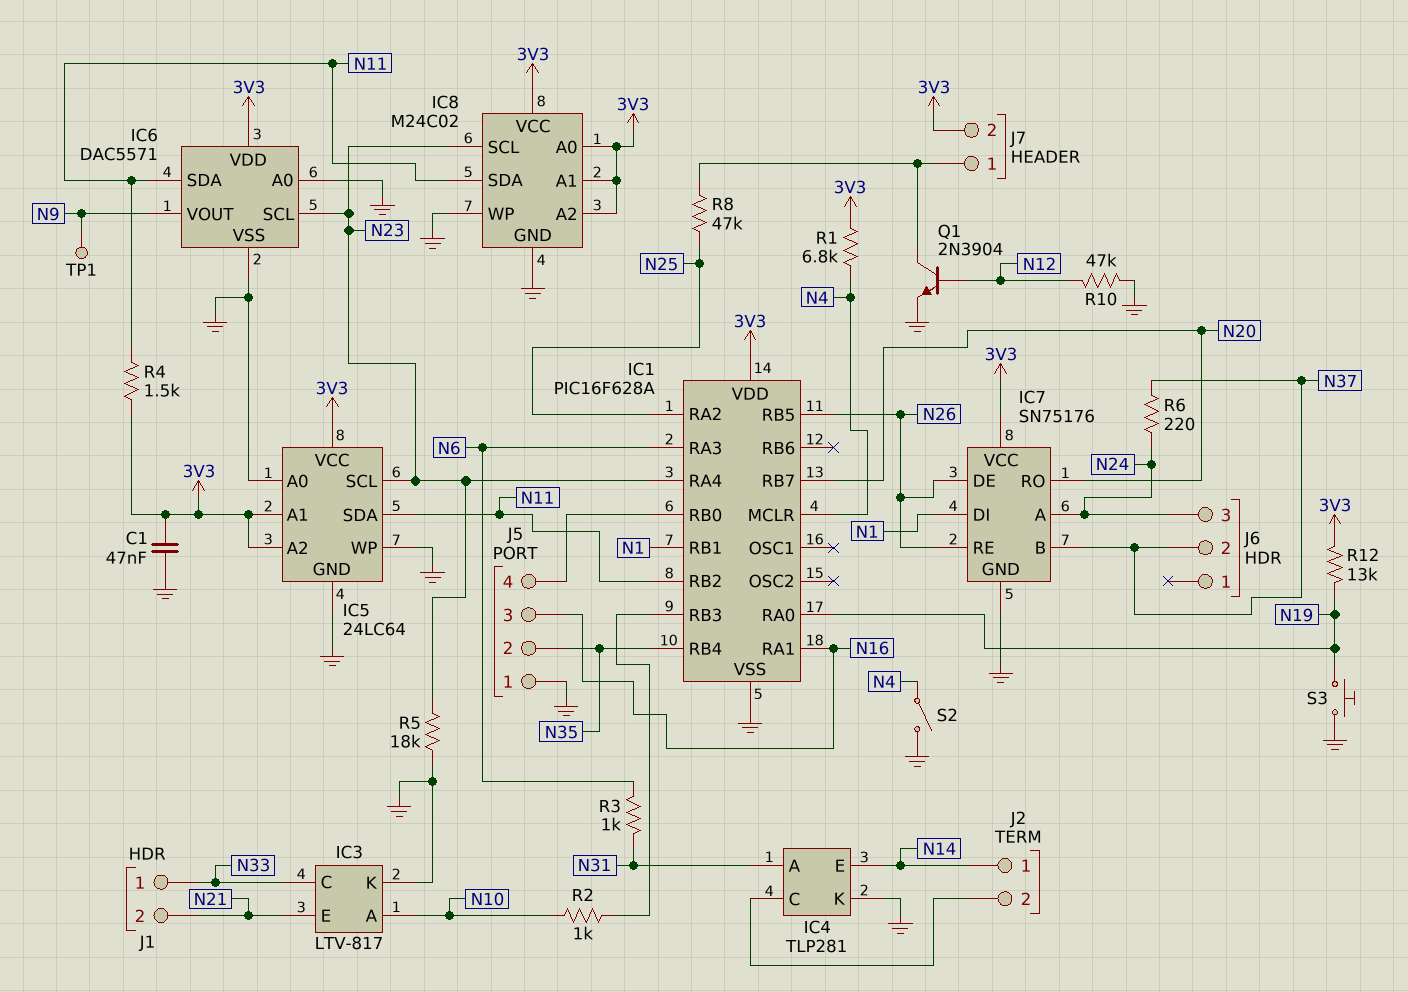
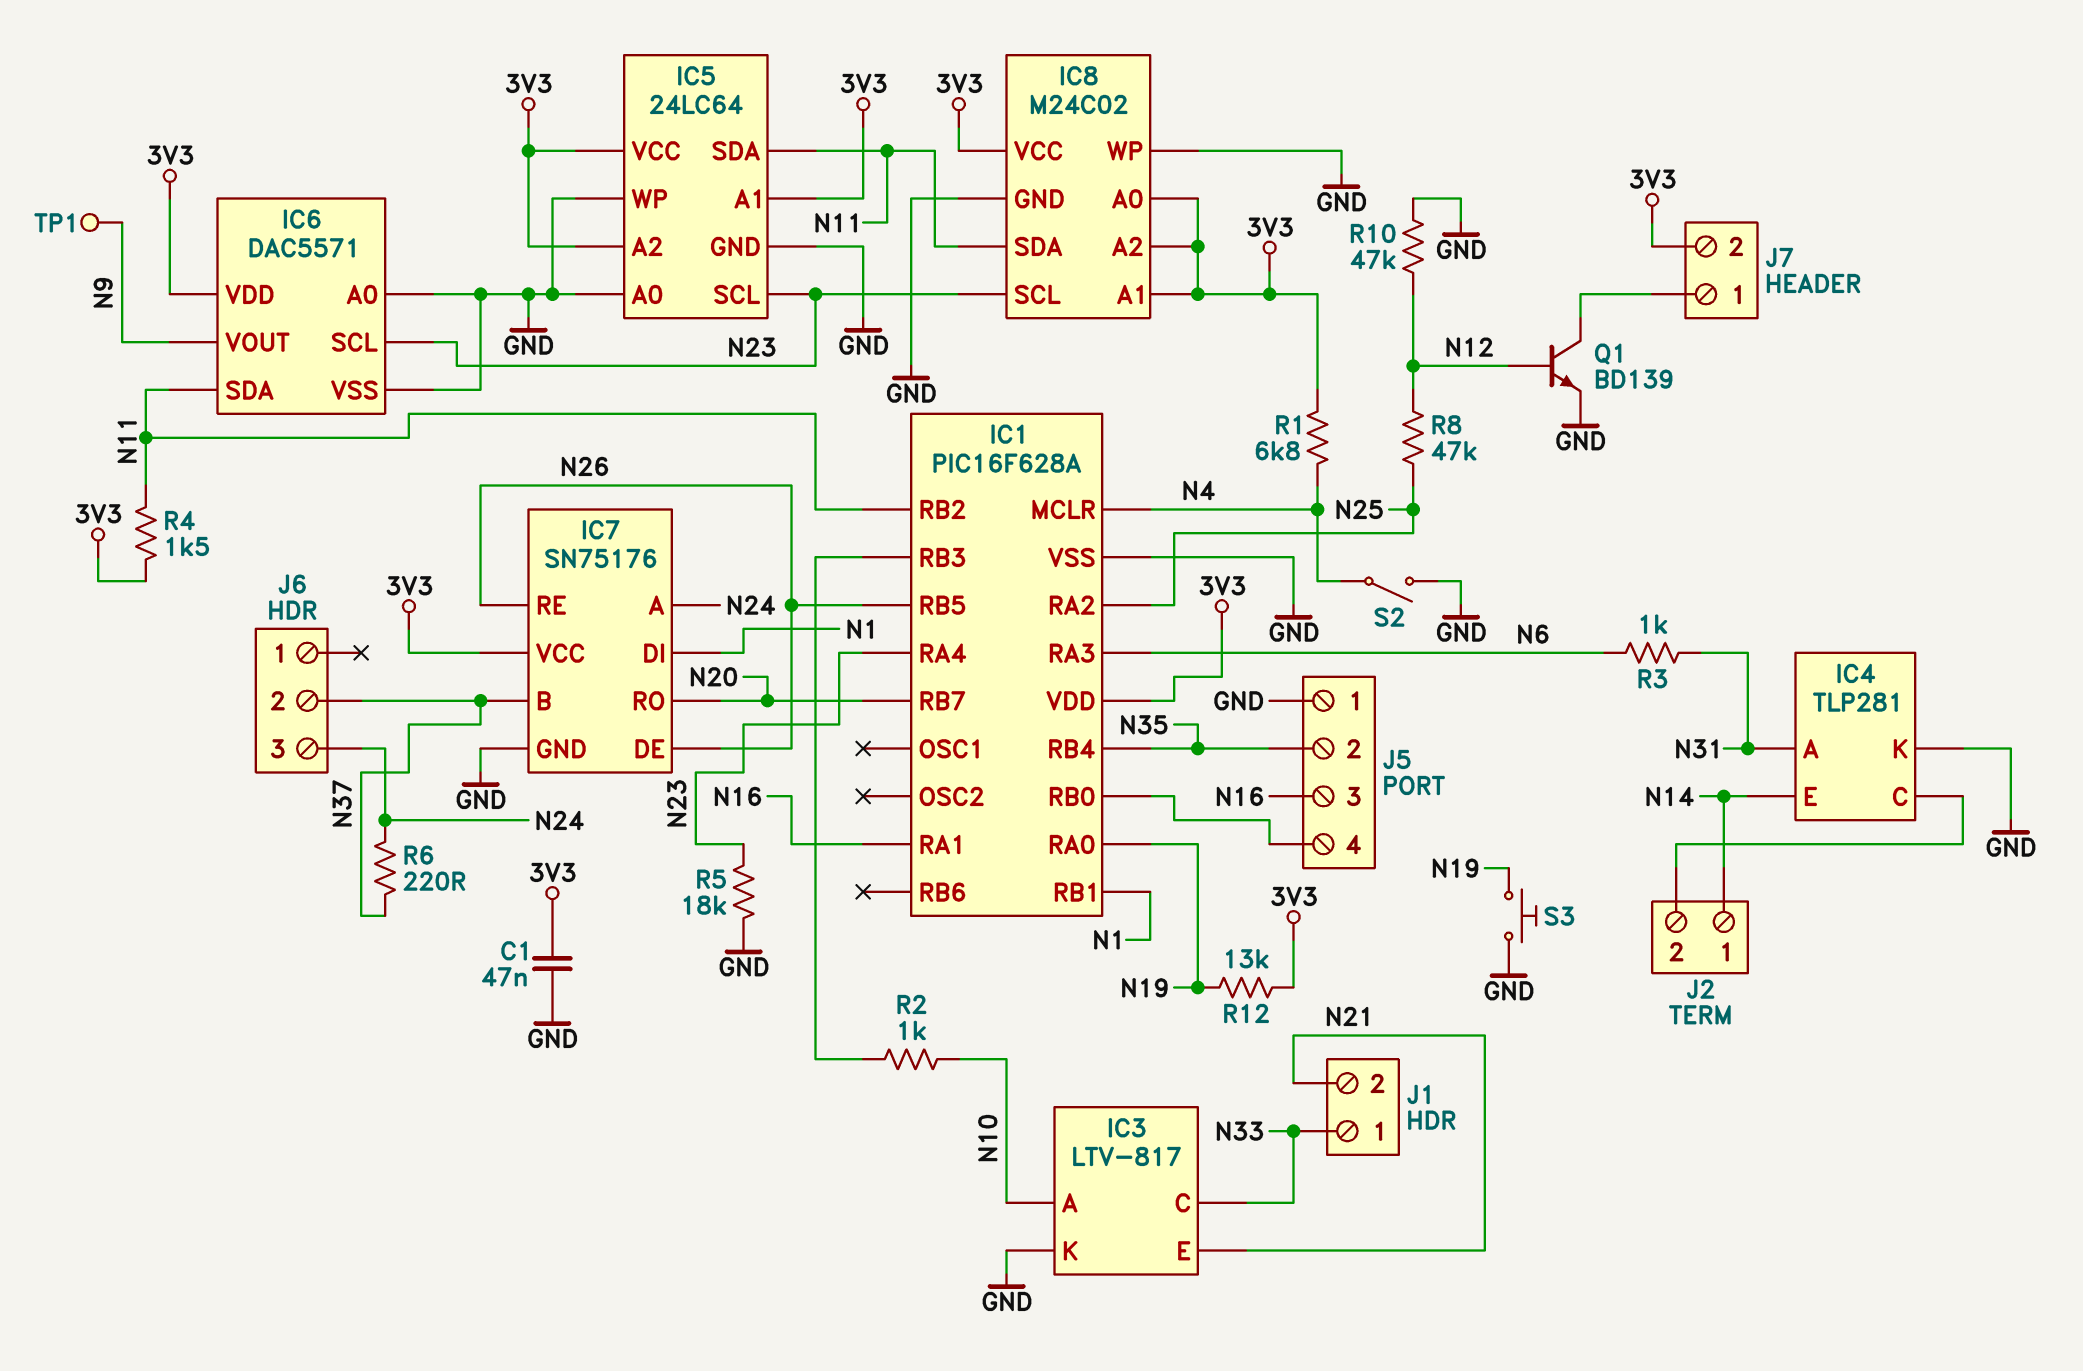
Q1: NPN 2N3904 (B N12, C J7/1, E GND) -> NPN BD139 (B N12, C J7/1, E GND)
R8: 47k (J7/1, N25) -> 47k (N12, N25)

